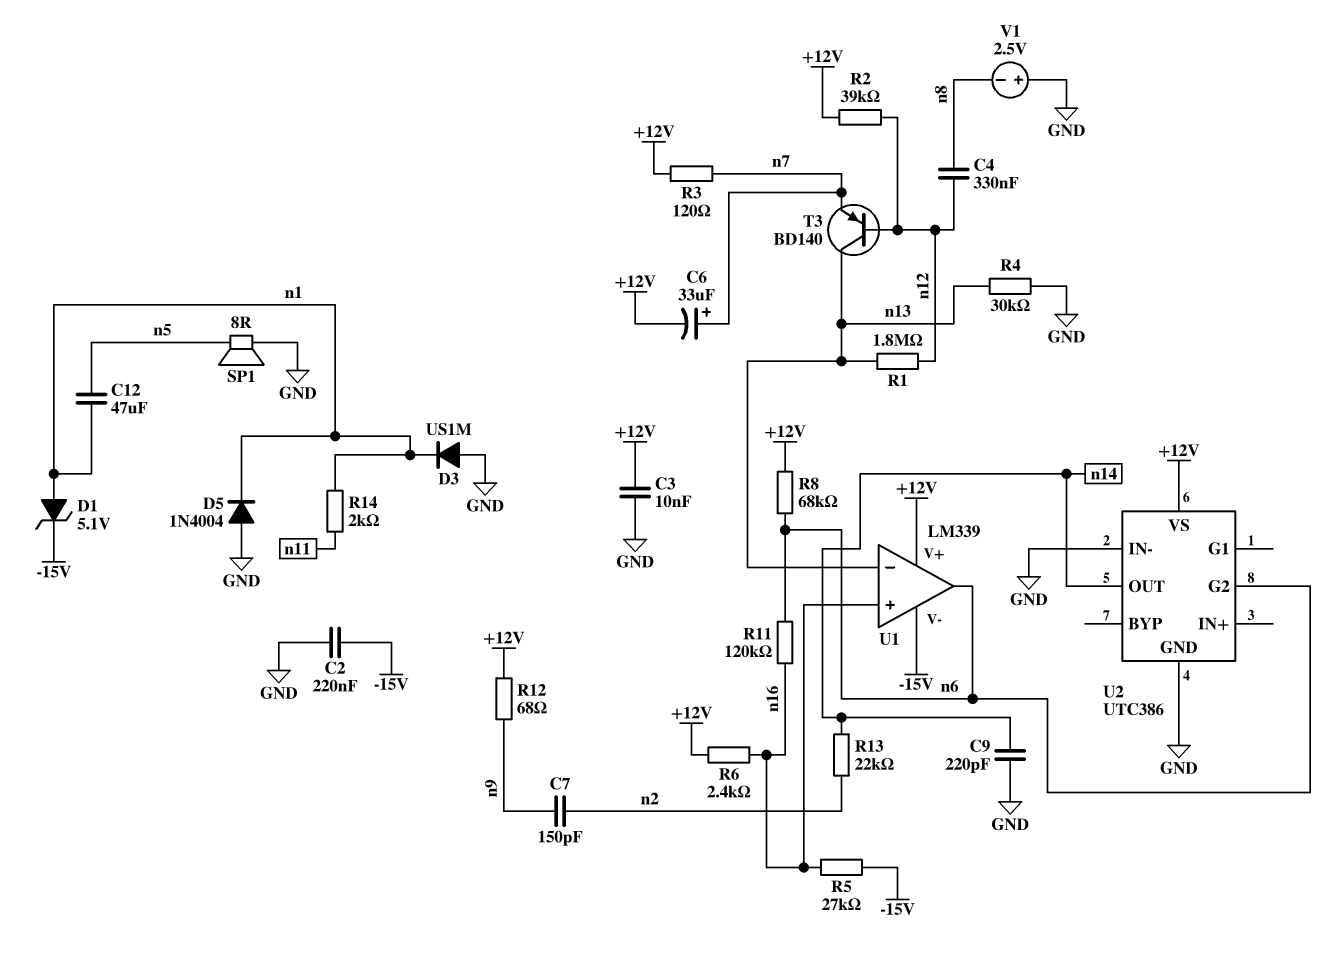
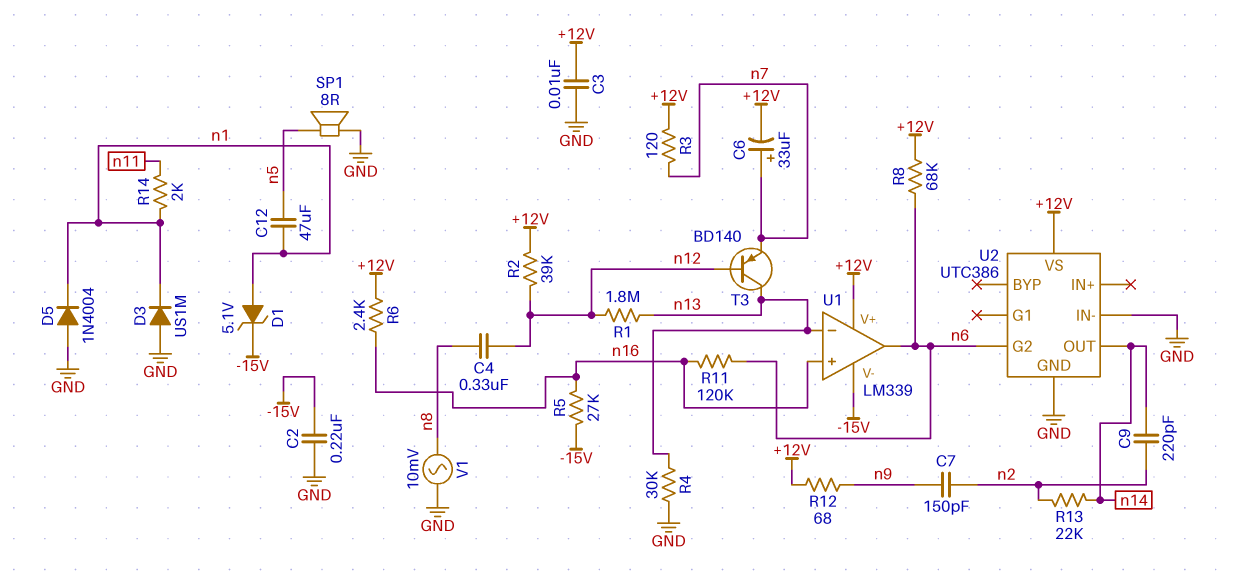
C9: 220pF (GND, n14) -> 220pF (n2, n14)
V1: 2.5V (plus GND, minus n8) -> AC 10mV (GND, n8)

